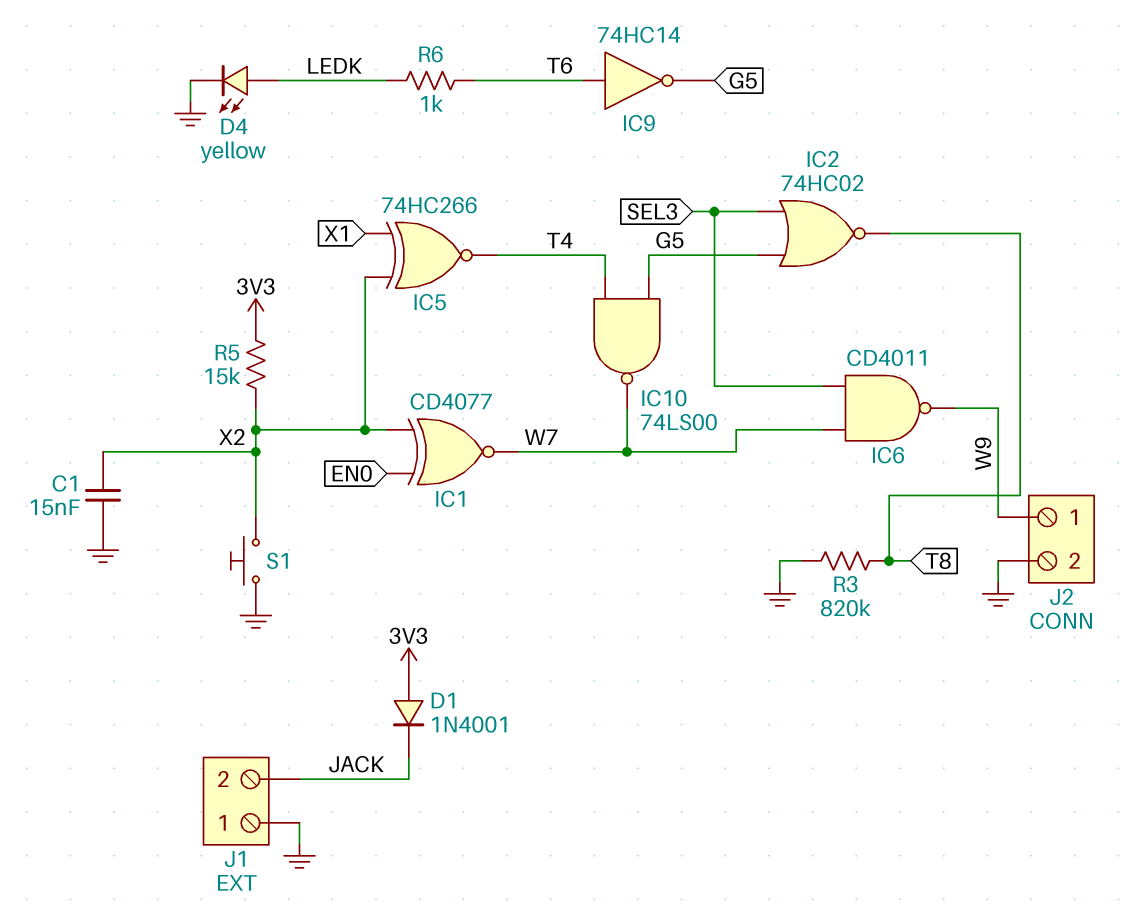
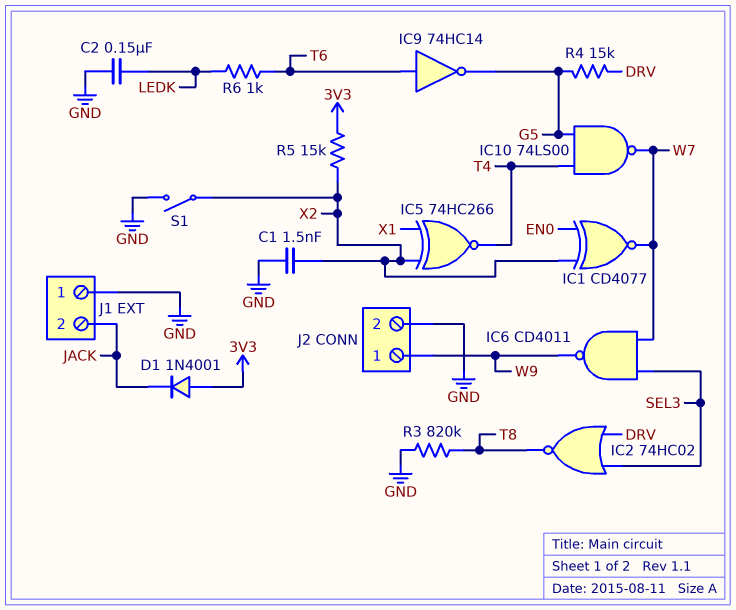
C1: 15nF (GND, X2) -> 1.5nF (GND, X2)
C2: none -> 150nF (GND, LEDK)
D4: LED yellow (A LEDK, K GND) -> none
IC2: NOR 74HC02 (in G5, in SEL3, out T8) -> NOR 74HC02 (in DRV, in SEL3, out T8)
R4: none -> 15k (DRV, G5)
S1: button (GND, X2) -> switch (GND, X2)

